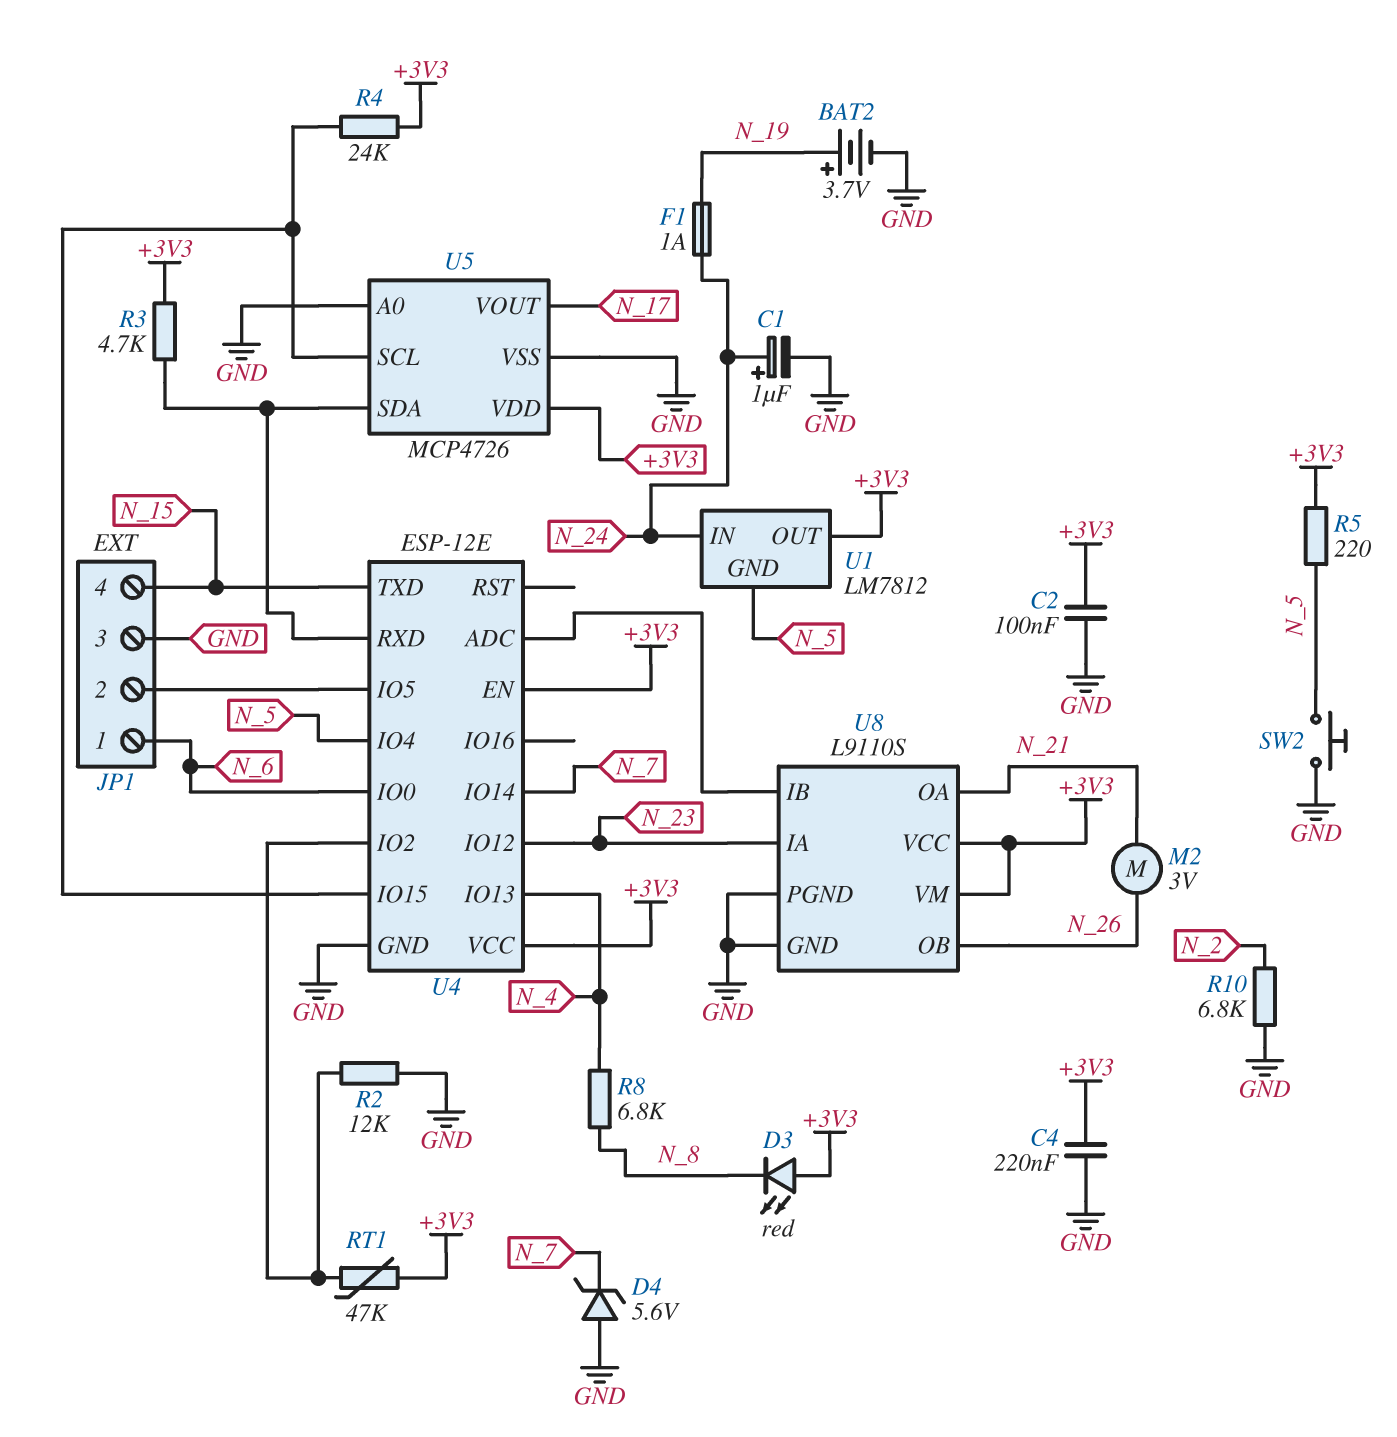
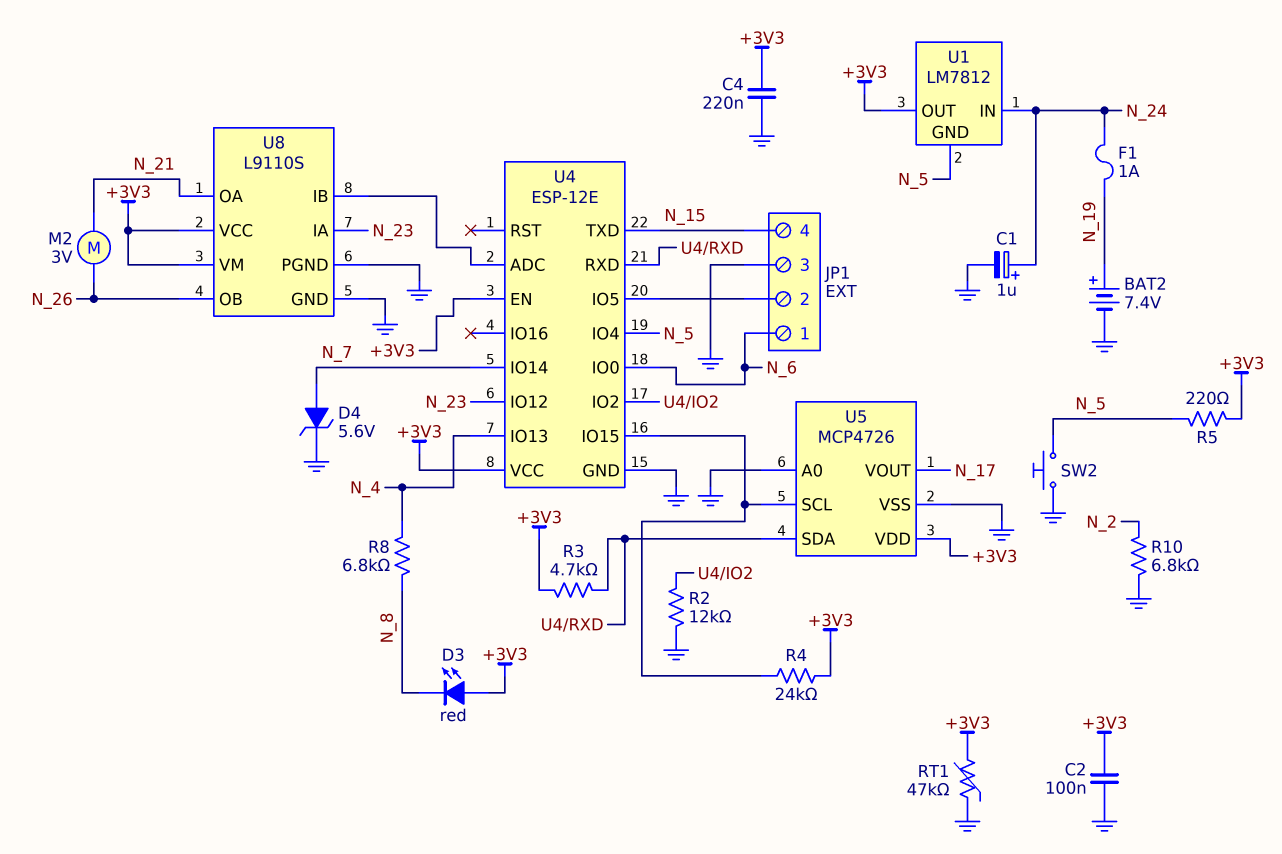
BAT2: 3.7V (plus N_19, minus GND) -> 7.4V (plus N_19, minus GND)
D4: zener 5.6V (A GND, K N_7) -> zener 5.6V (A N_7, K GND)
RT1: 47k (+3V3, U4/IO2) -> 47k (+3V3, GND)

